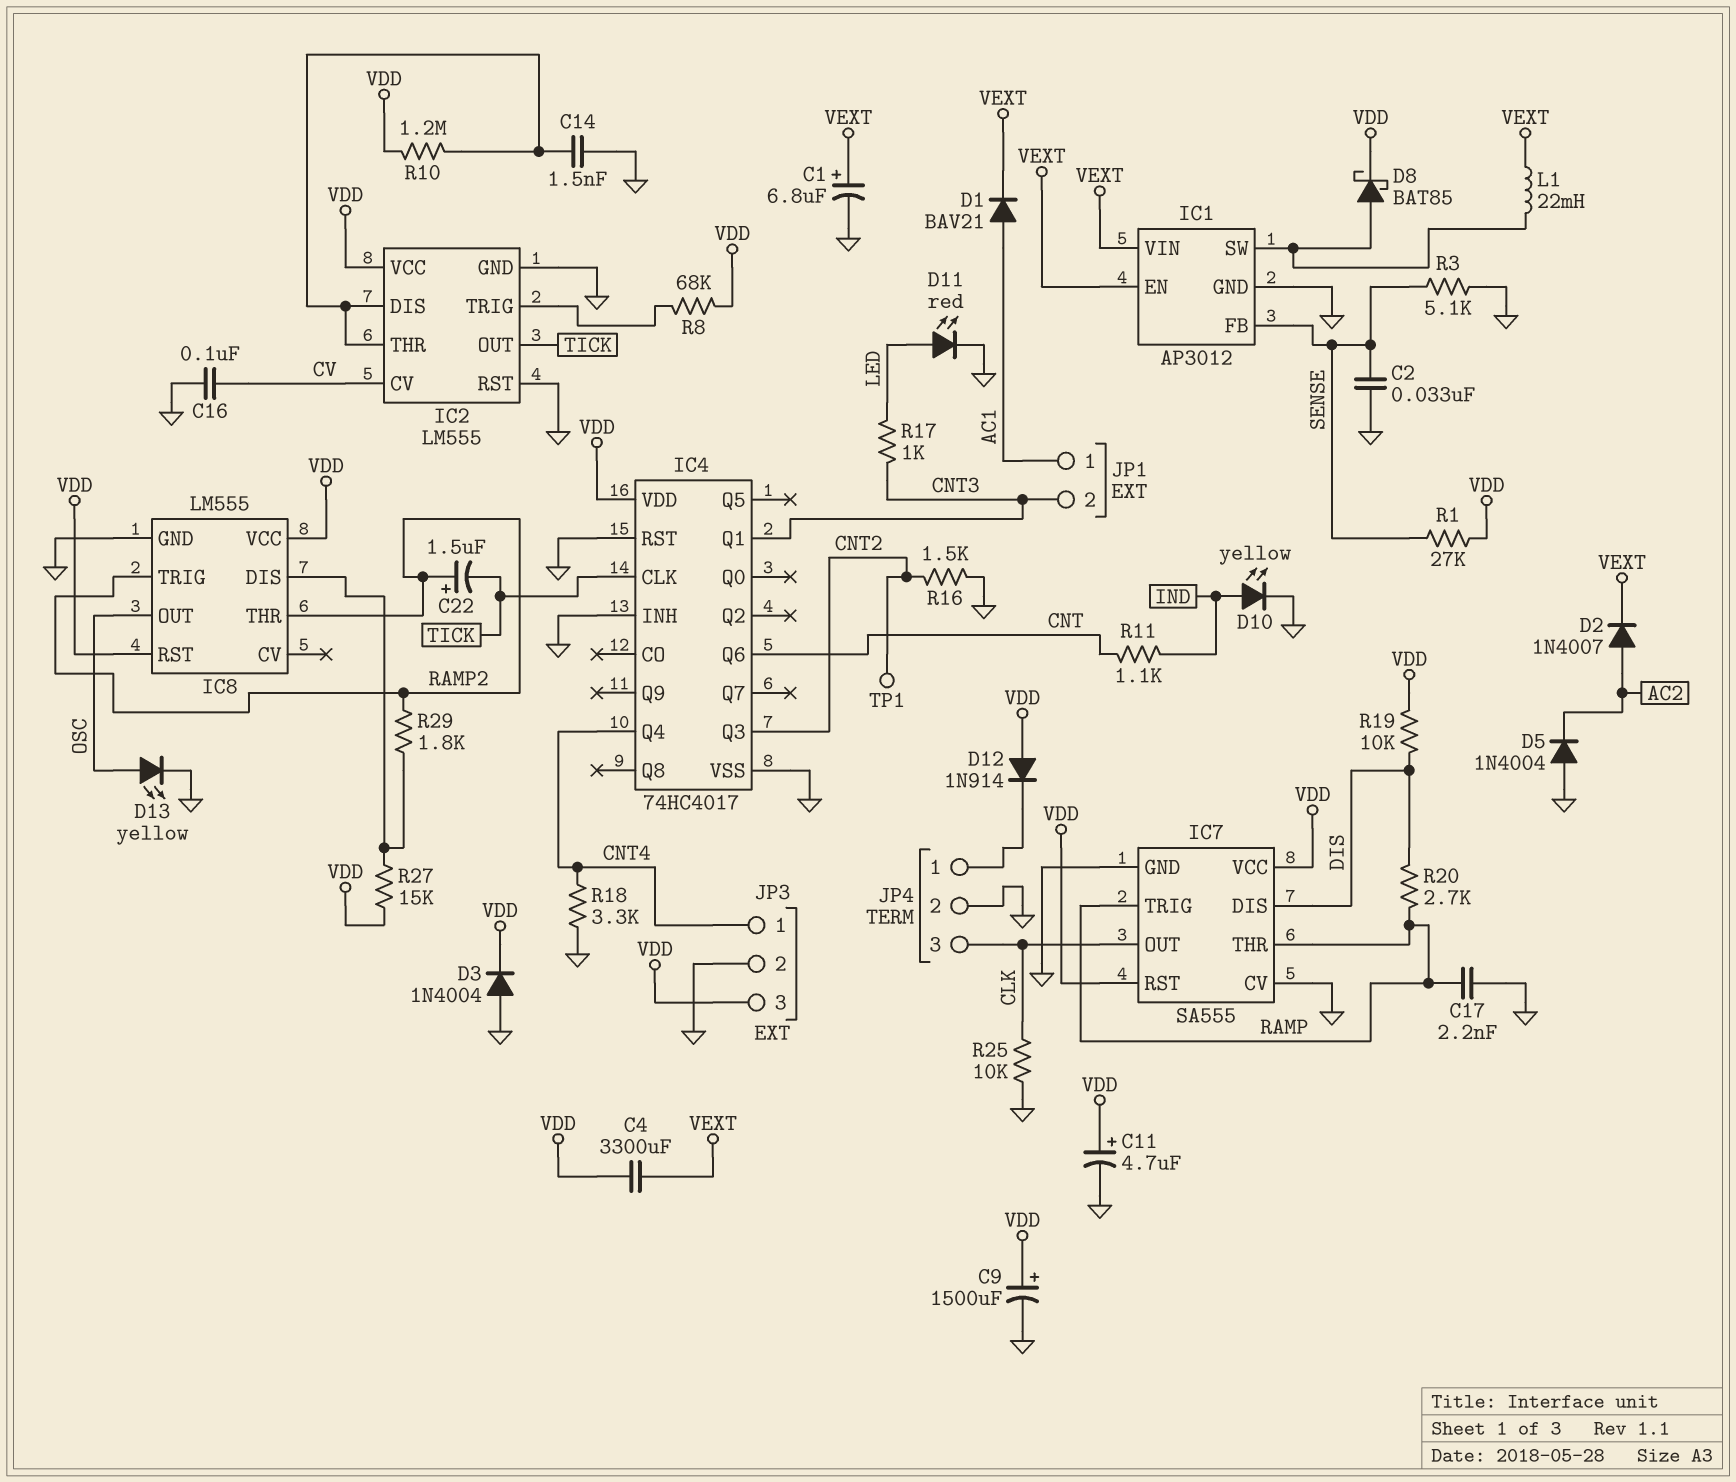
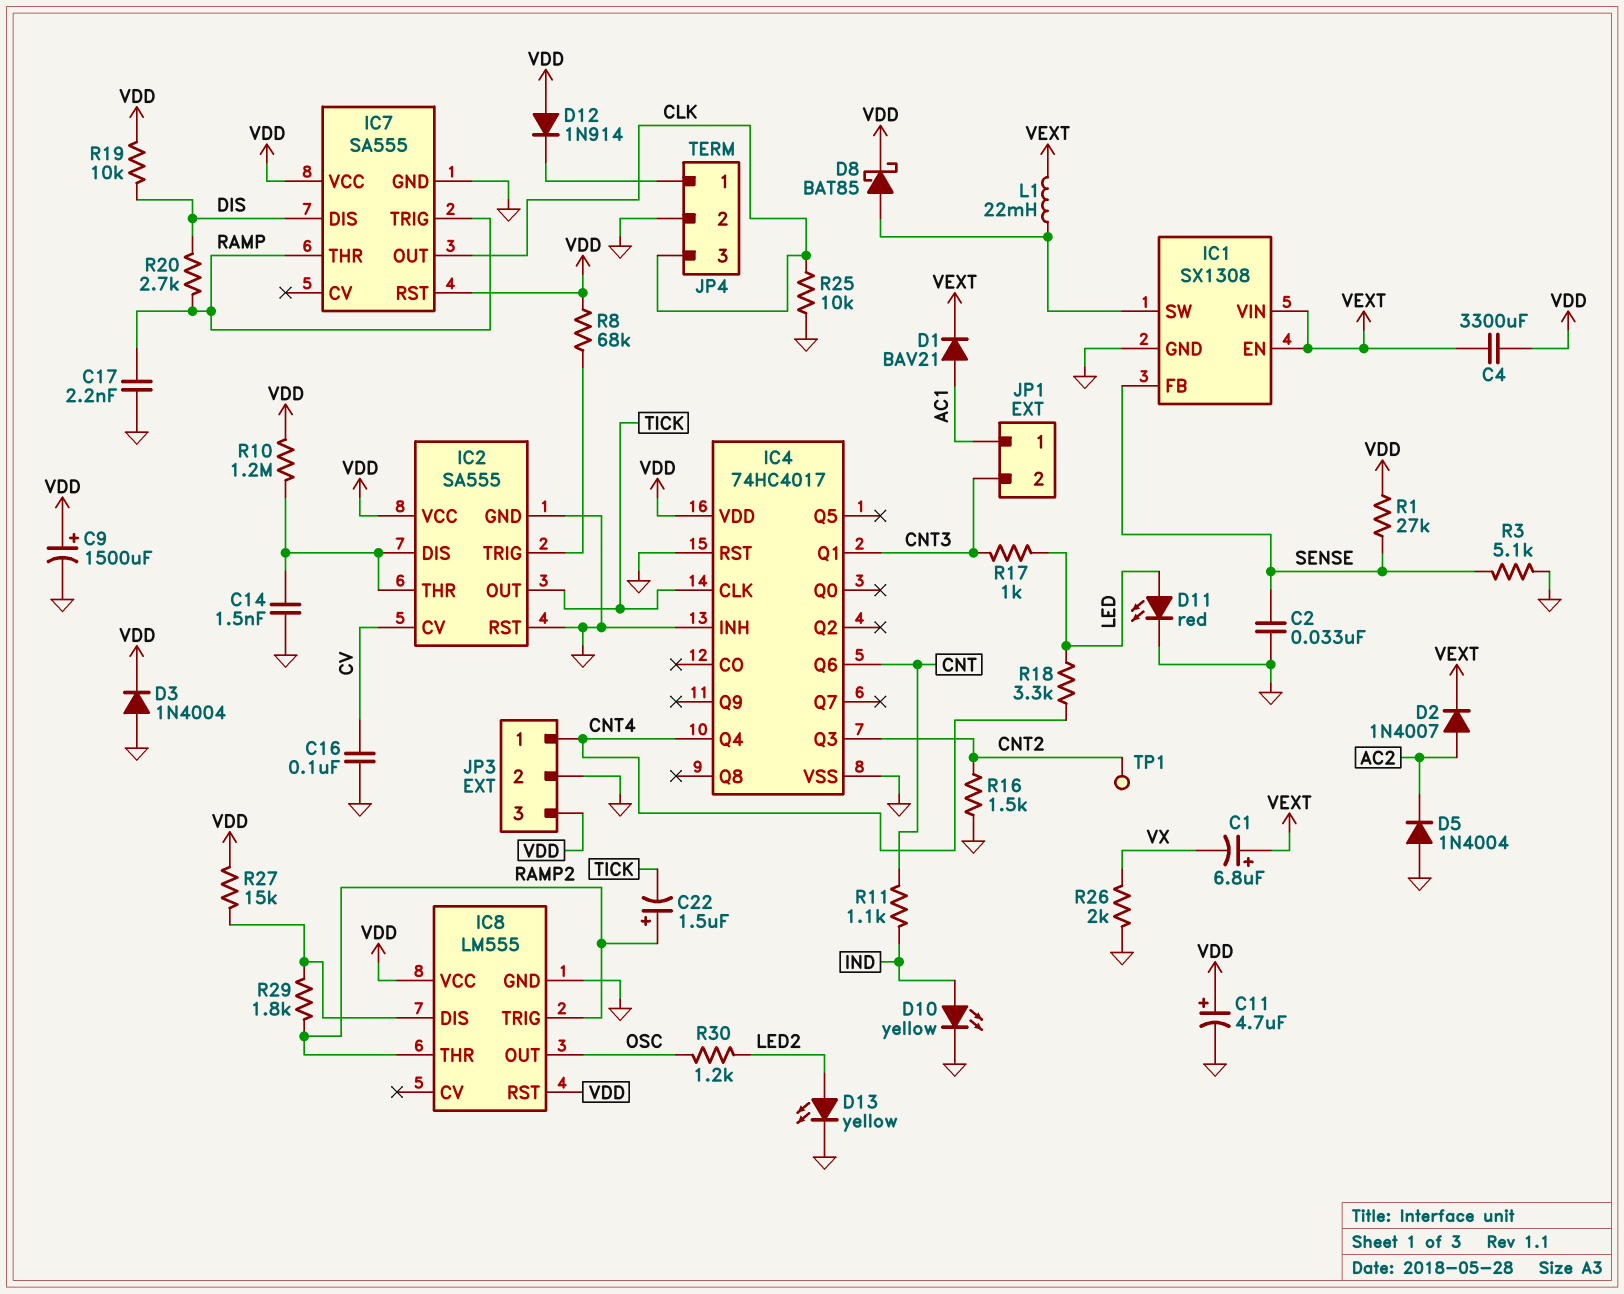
C1: 6.8uF (plus VEXT, minus GND) -> 6.8uF (plus VEXT, minus VX)
D13: LED yellow (A OSC, K GND) -> LED yellow (A LED2, K GND)
IC1: AP3012 -> SX1308
IC2: LM555 -> SA555
IC7 pin CV: GND -> none
R18: 3.3k (CNT4, GND) -> 3.3k (CNT4, LED)
R26: none -> 2k (GND, VX)
R30: none -> 1.2k (LED2, OSC)

